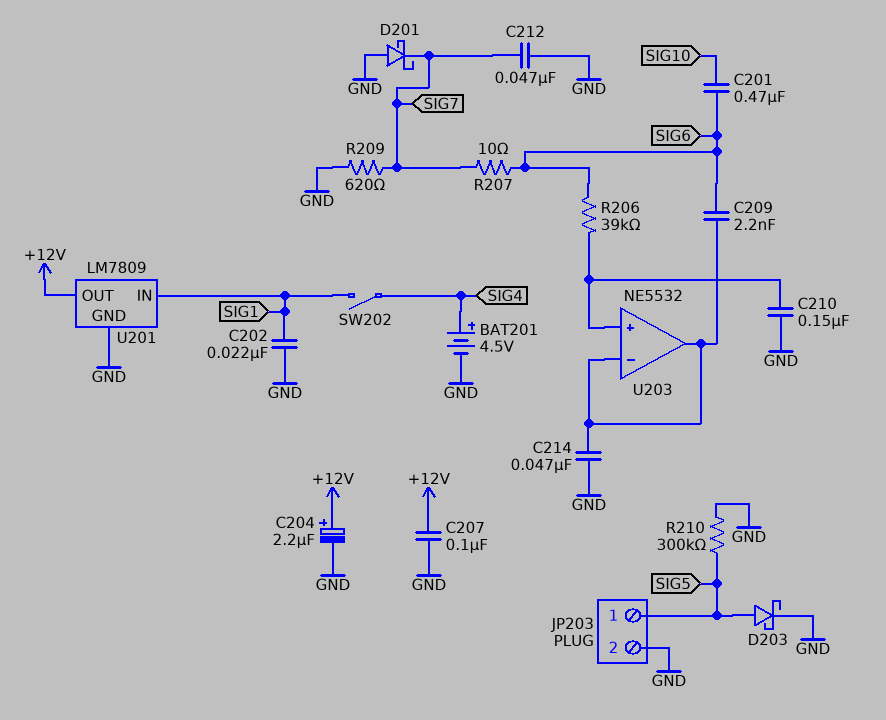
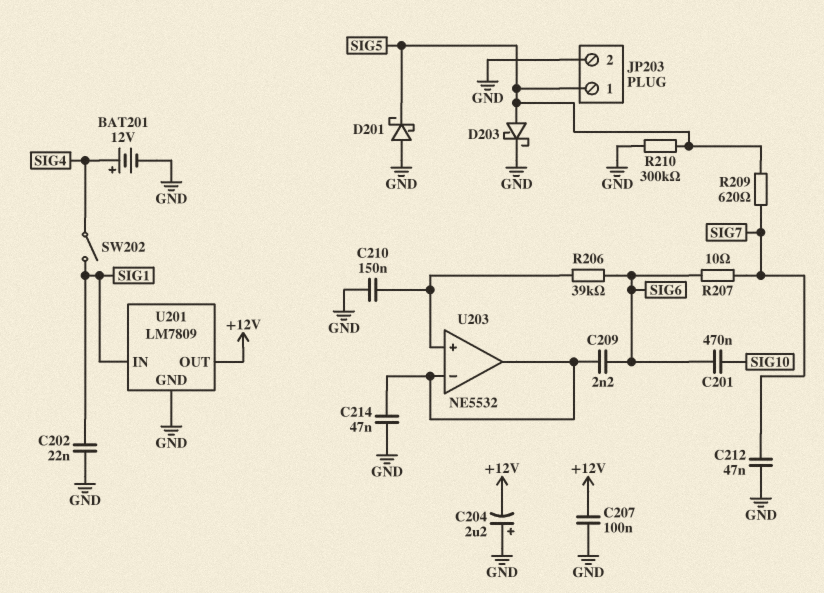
BAT201: 4.5V (plus SIG4, minus GND) -> 12V (plus SIG4, minus GND)
C204: 2.2uF (plus +12V, minus GND) -> 2.2uF (plus GND, minus +12V)
D201: schottky (A GND, K SIG7) -> schottky (A GND, K SIG5)
R209: 620 (GND, SIG7) -> 620 (SIG5, SIG7)

